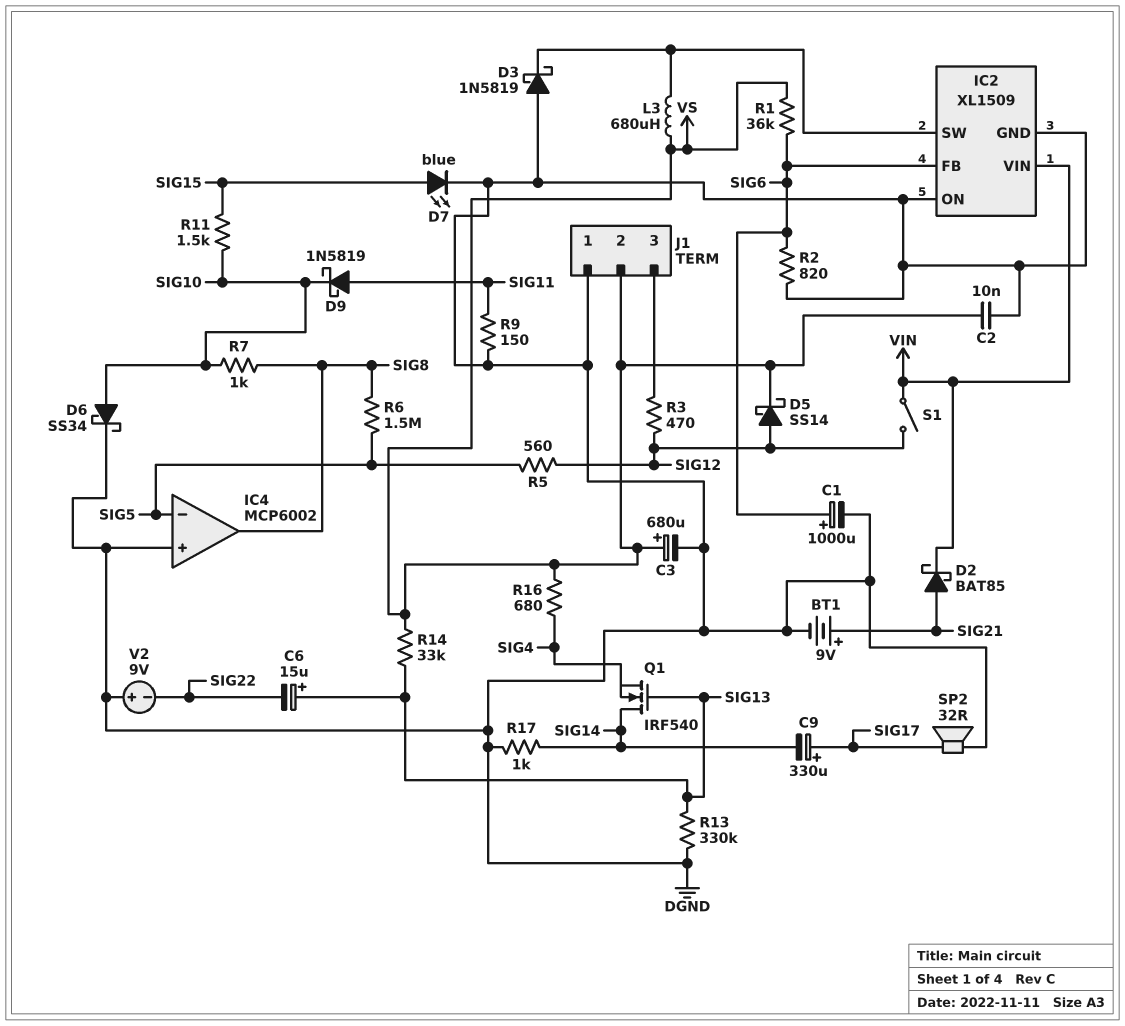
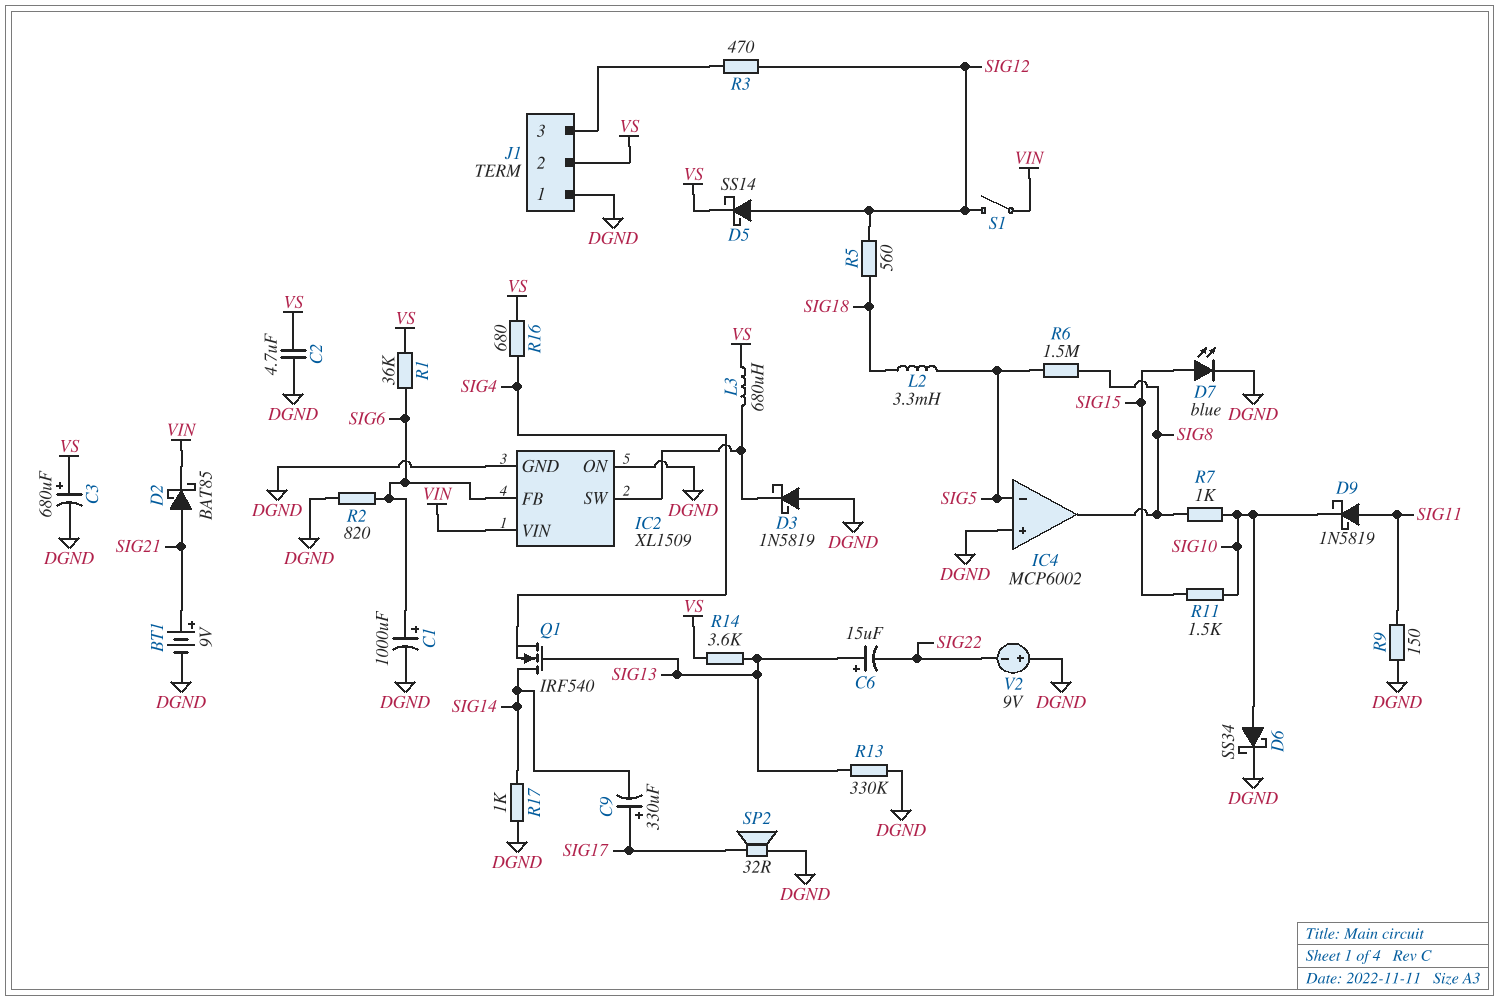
C2: 10nF (DGND, VS) -> 4.7uF (DGND, VS)
L2: none -> 3.3mH (SIG5, SIG18)
R5: 560 (SIG5, SIG12) -> 560 (SIG12, SIG18)
R14: 33k (SIG13, VS) -> 3.6k (SIG13, VS)

